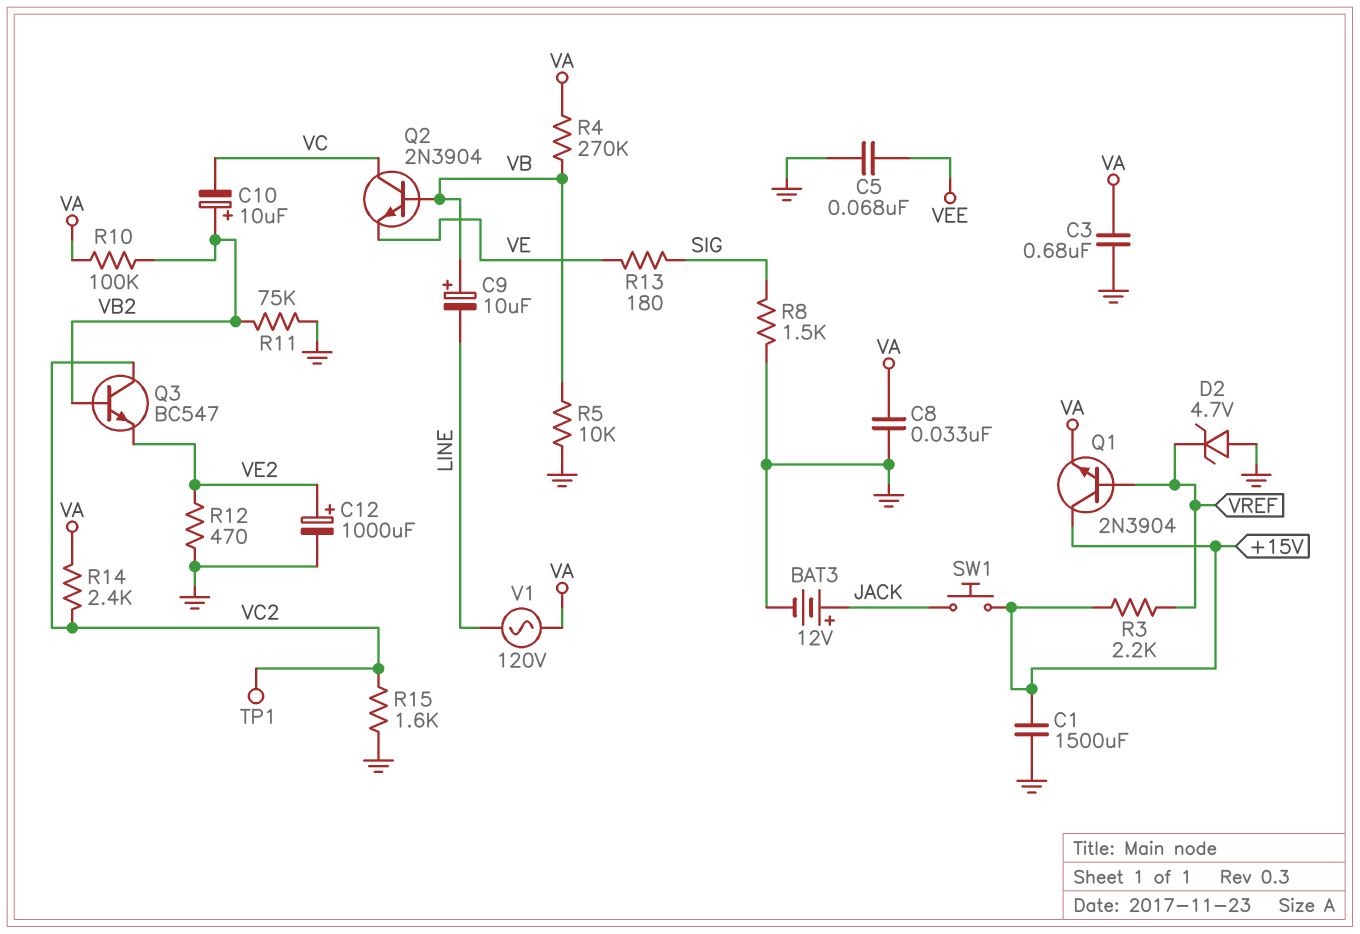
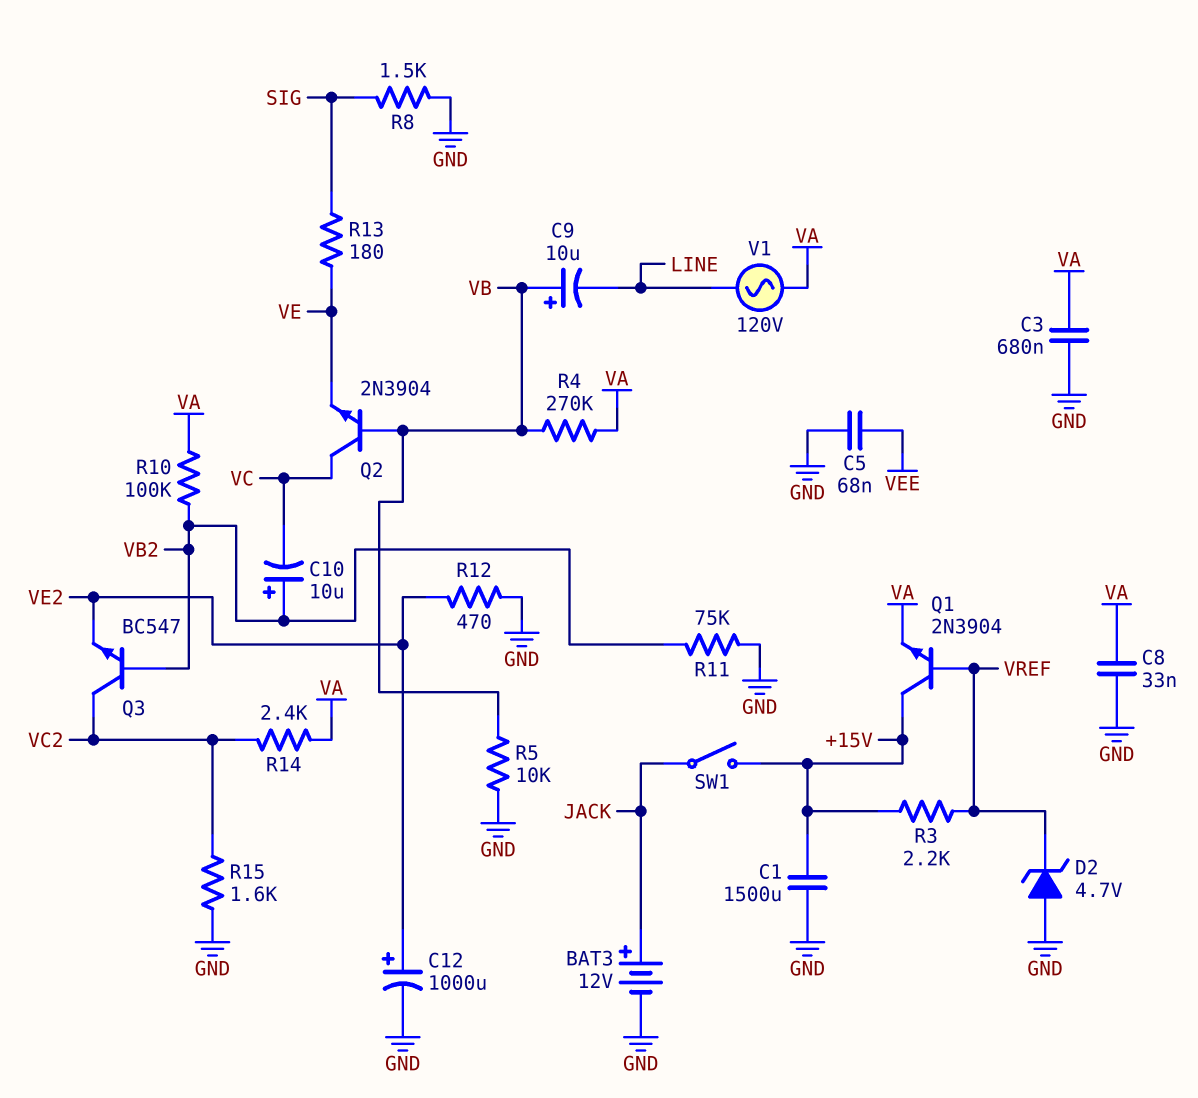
SW1: button (+15V, JACK) -> switch (+15V, JACK)
TP1: test point (VC2) -> none

